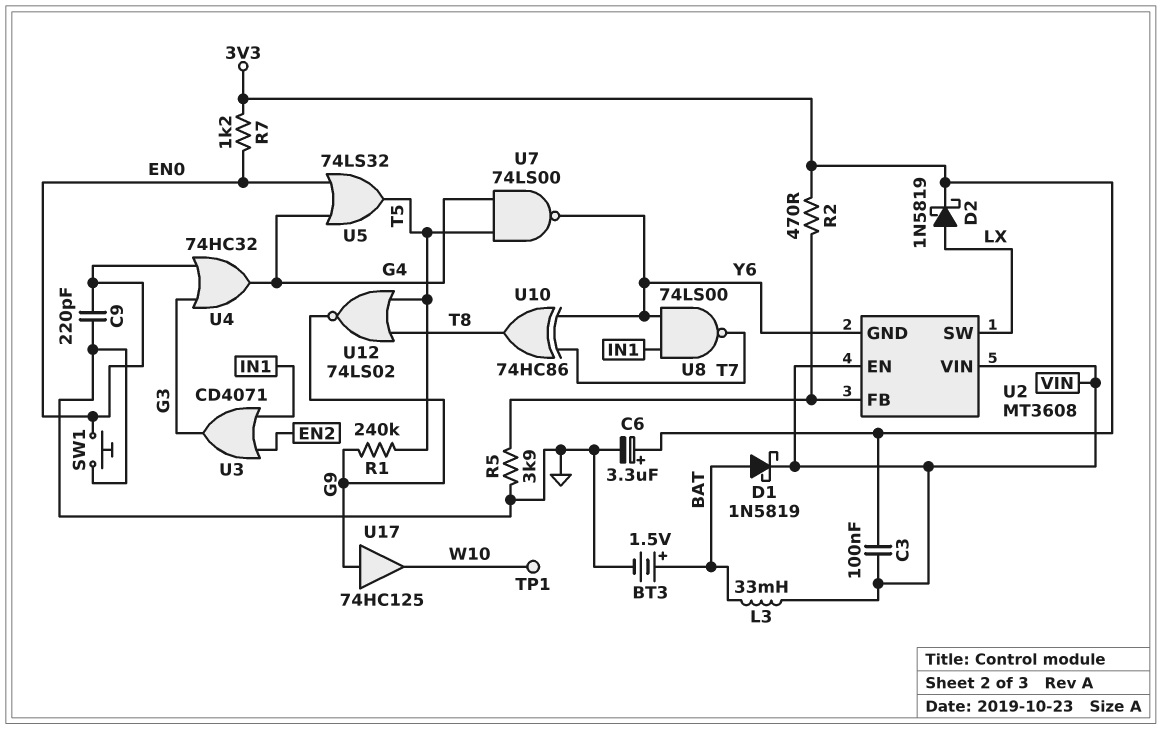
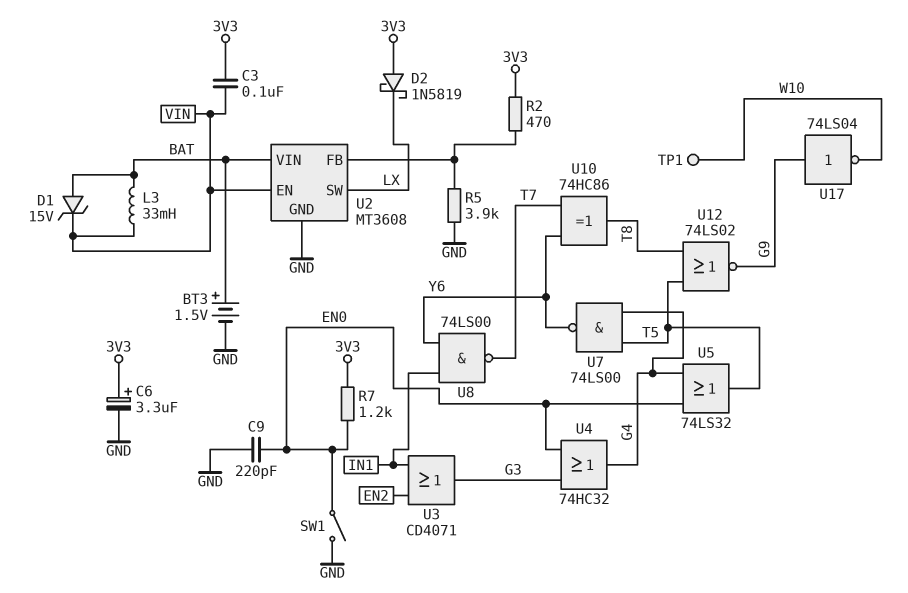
D1: schottky 1N5819 (A BAT, K VIN) -> zener 15V (A BAT, K VIN)
D2: schottky 1N5819 (A LX, K 3V3) -> schottky 1N5819 (A 3V3, K LX)
R1: 240k (G9, T5) -> none
SW1: button (EN0, GND) -> switch (EN0, GND)
U2 pin GND: Y6 -> GND
U2 pin VIN: VIN -> BAT
U17: buffer 74HC125 (in G9, out W10) -> NOT 74LS04 (in G9, out W10)

